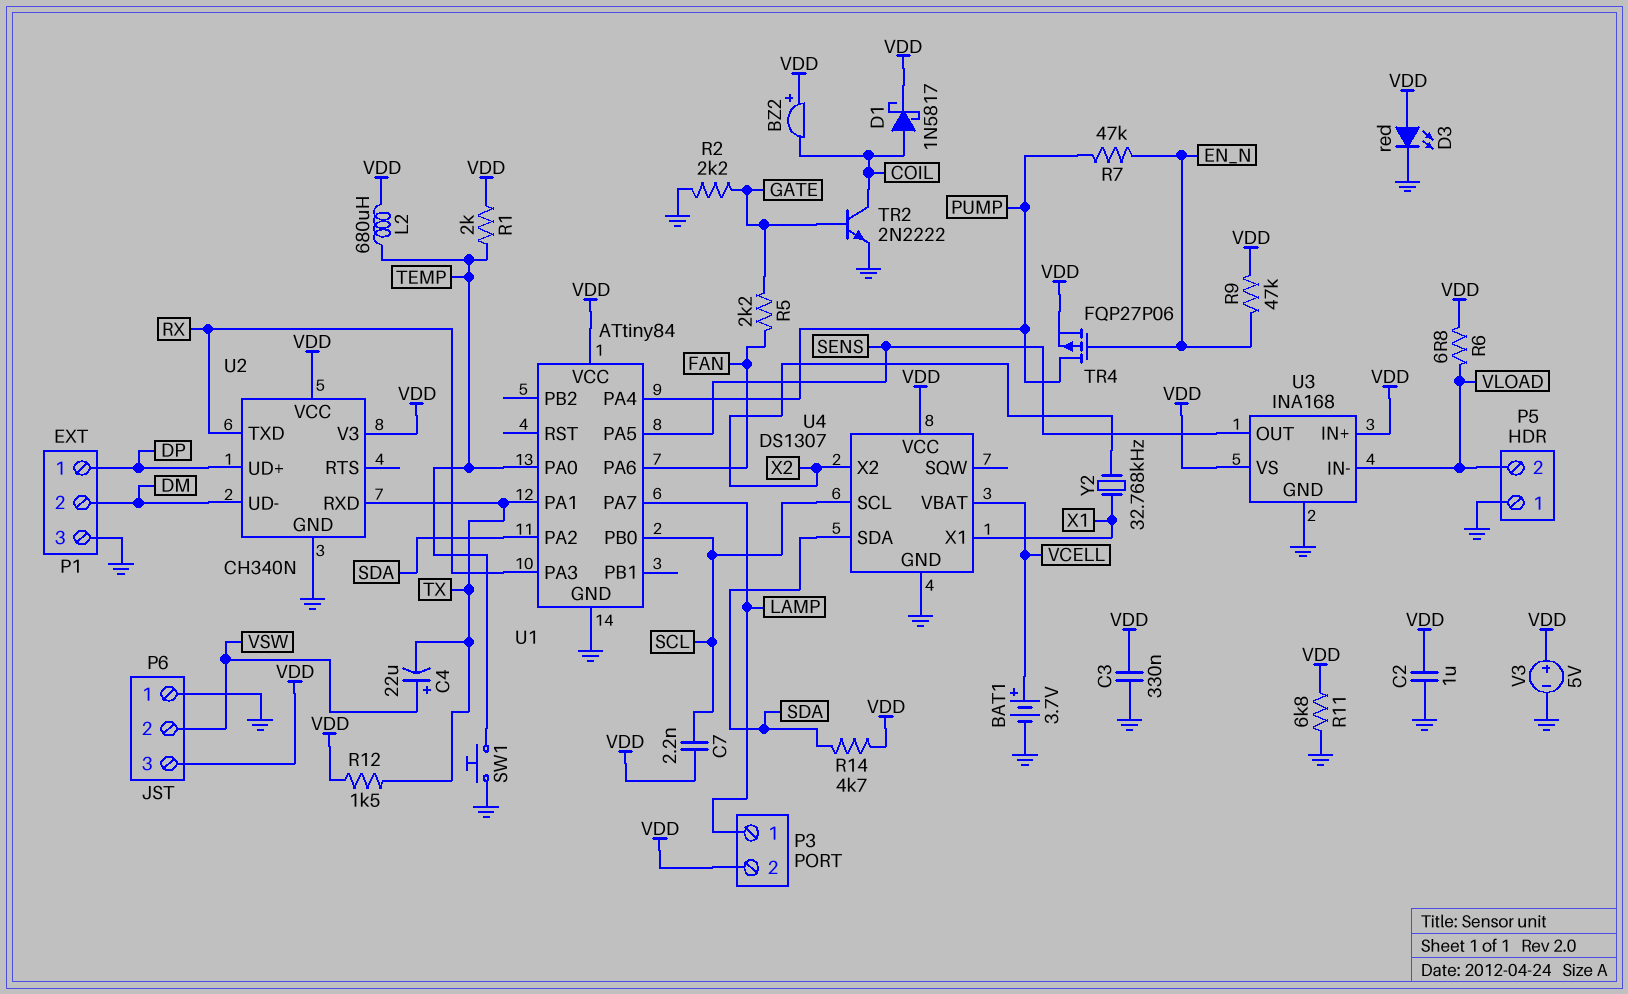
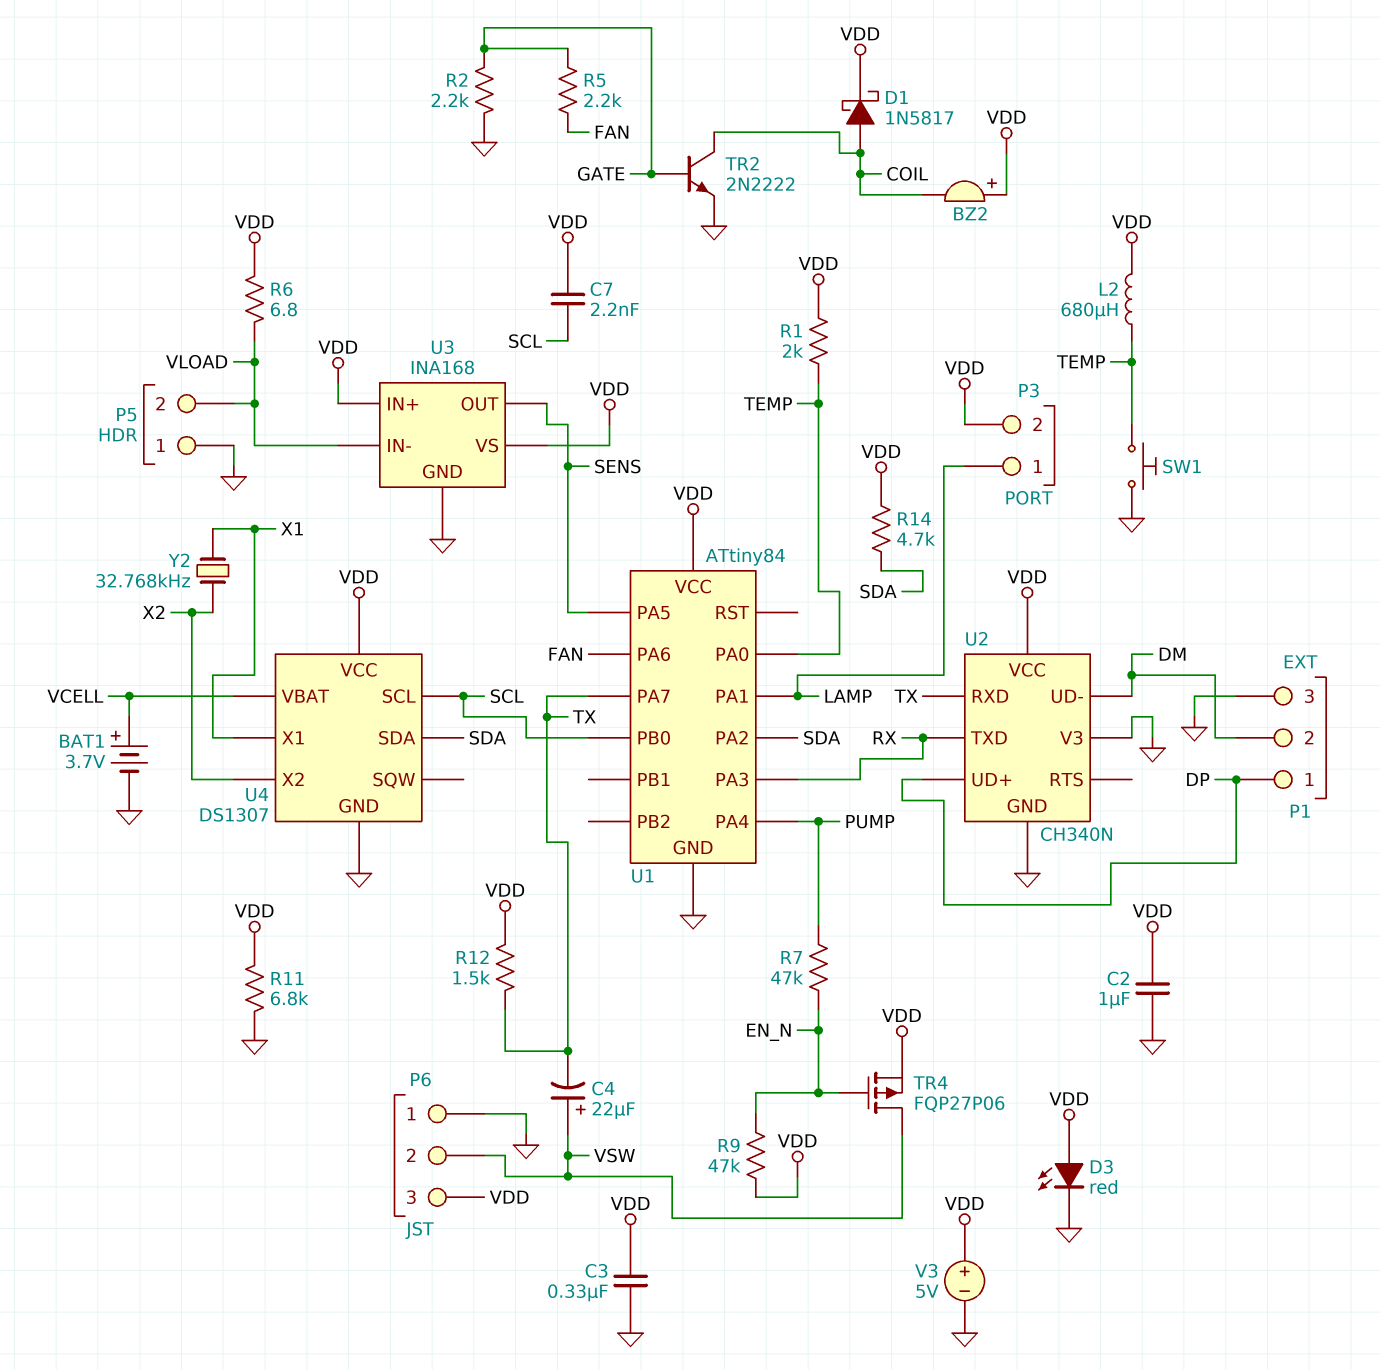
TR4: PMOS FQP27P06 (G EN_N, D PUMP, S VDD) -> PMOS FQP27P06 (G EN_N, D VSW, S VDD)
U1 pin PA1: TX -> LAMP
U1 pin PA7: LAMP -> TX
U2 pin V3: VDD -> GND

